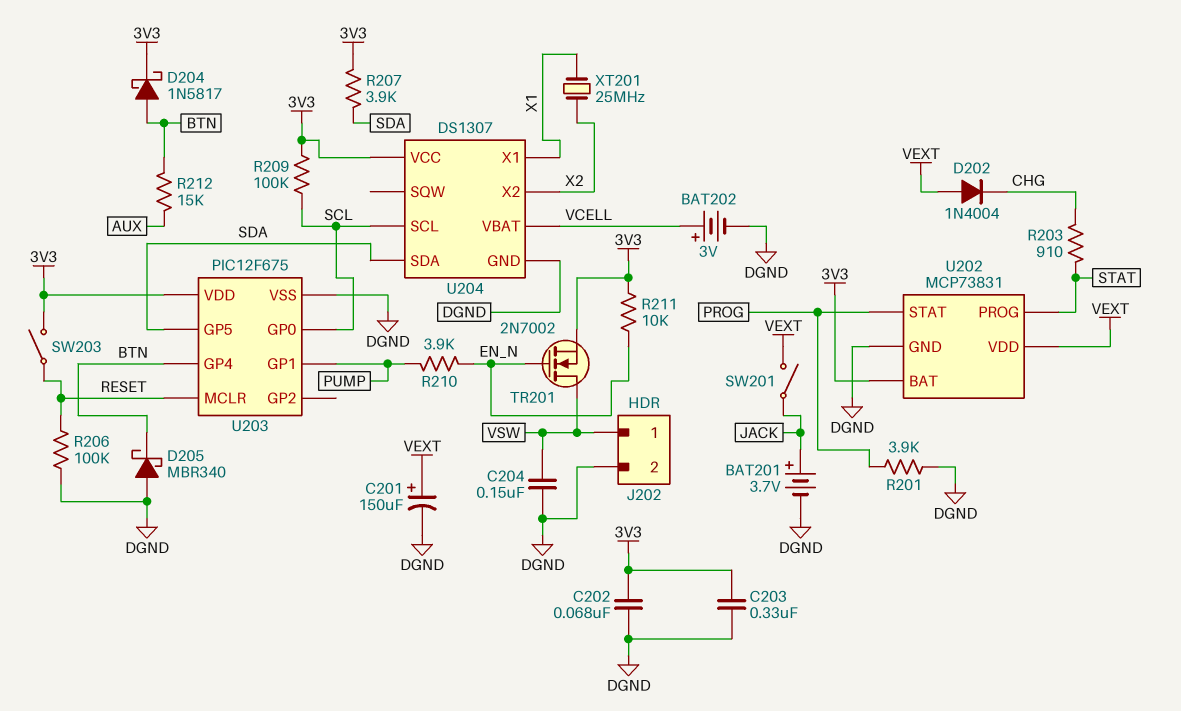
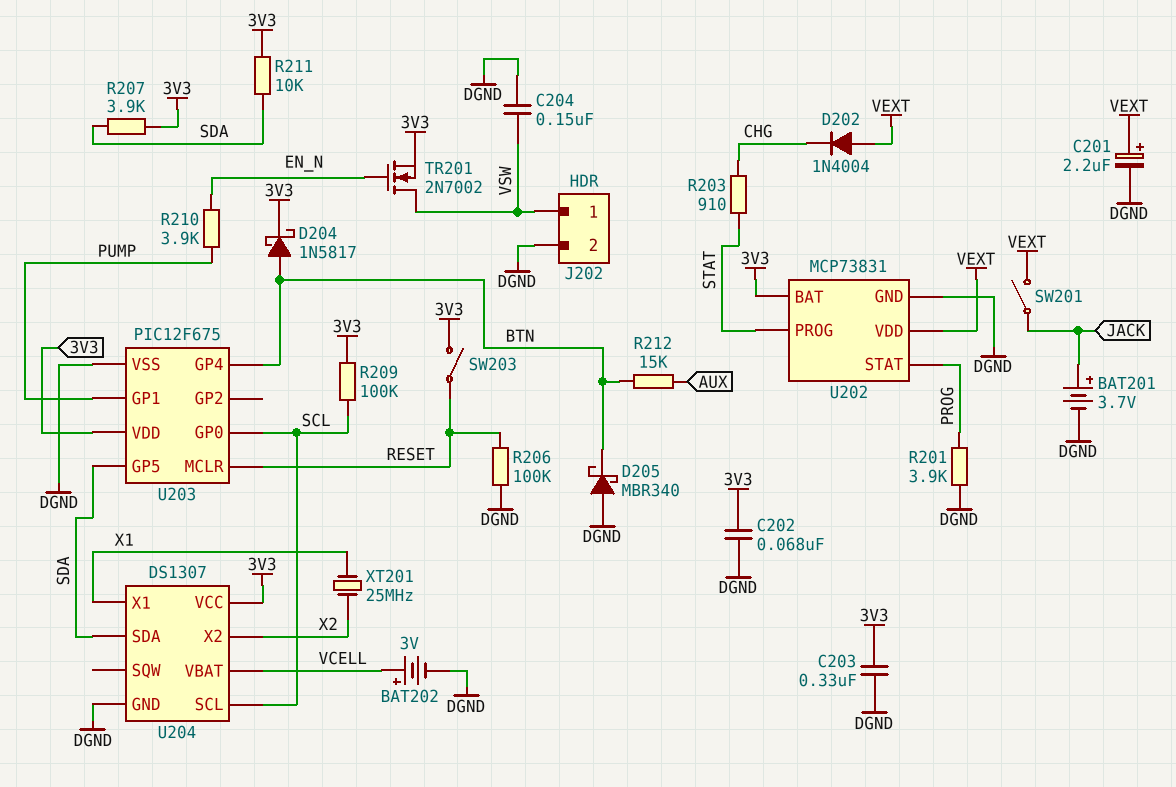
C201: 150uF (plus VEXT, minus DGND) -> 2.2uF (plus VEXT, minus DGND)
R211: 10k (3V3, EN_N) -> 10k (3V3, SDA)

